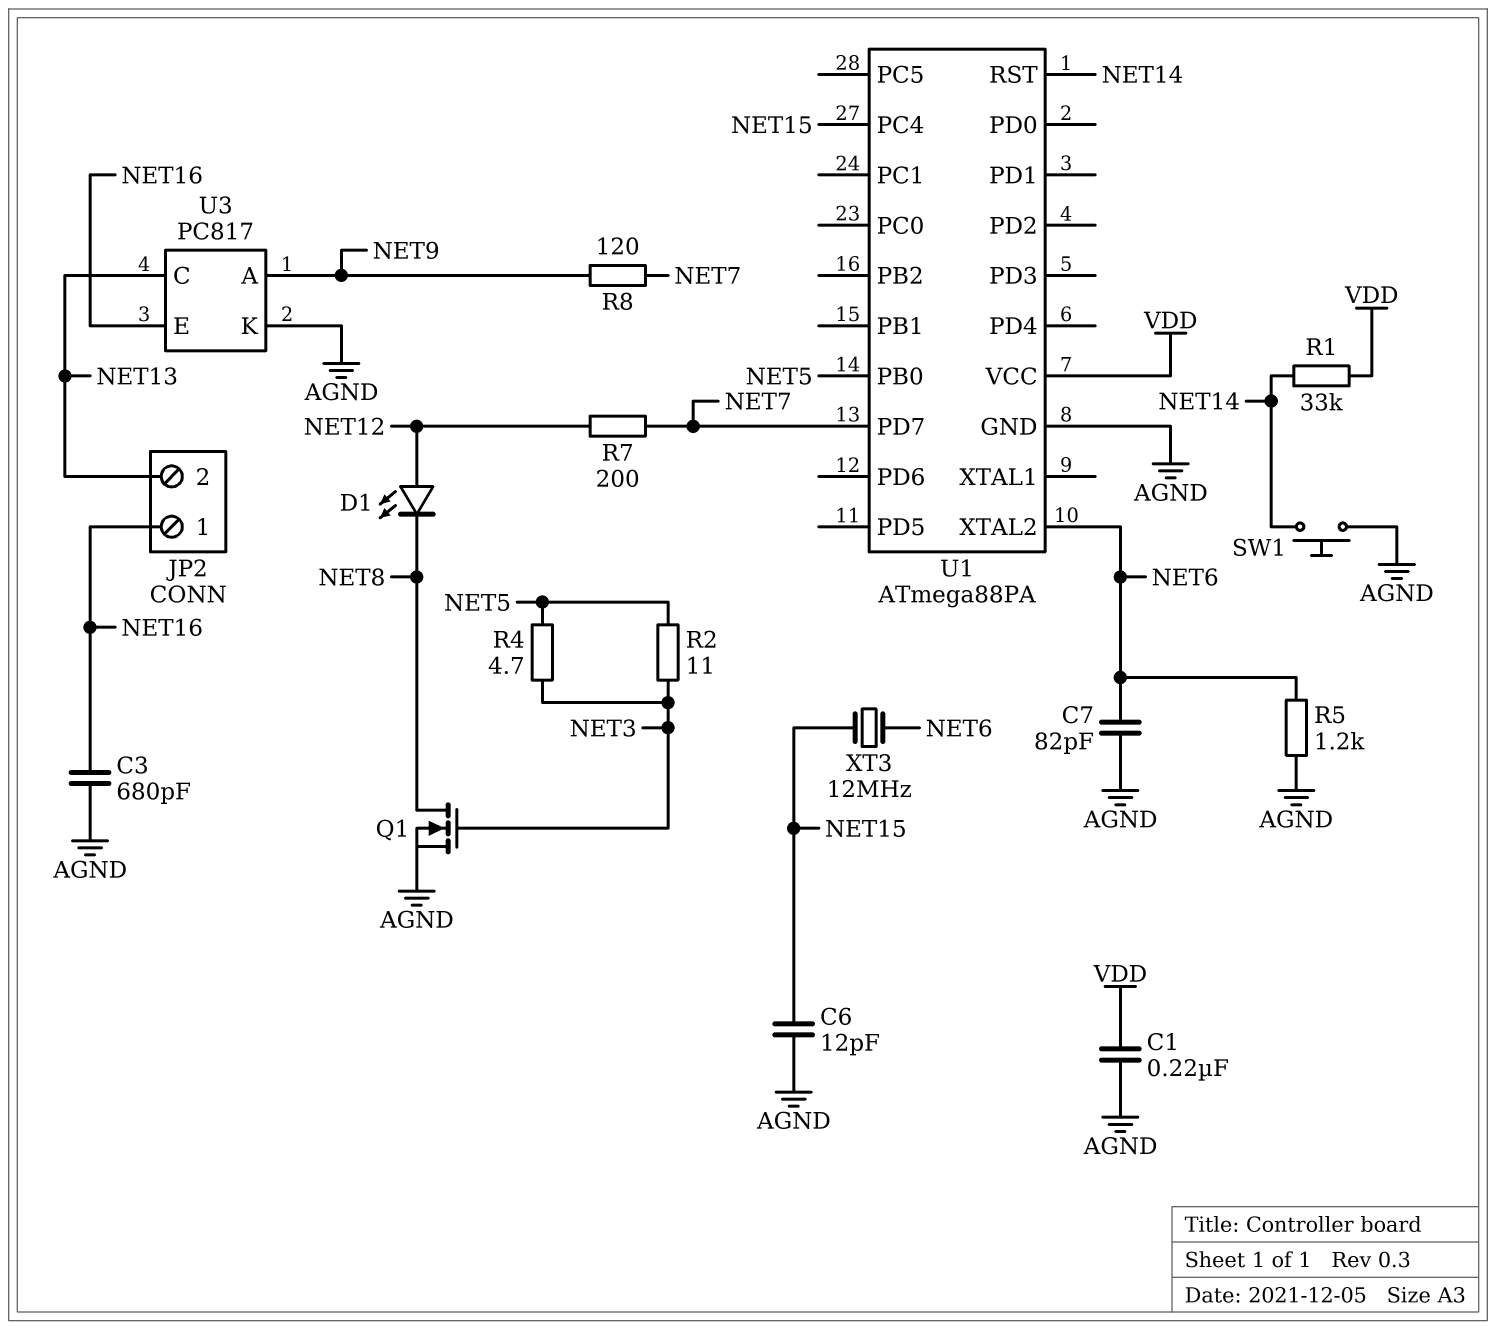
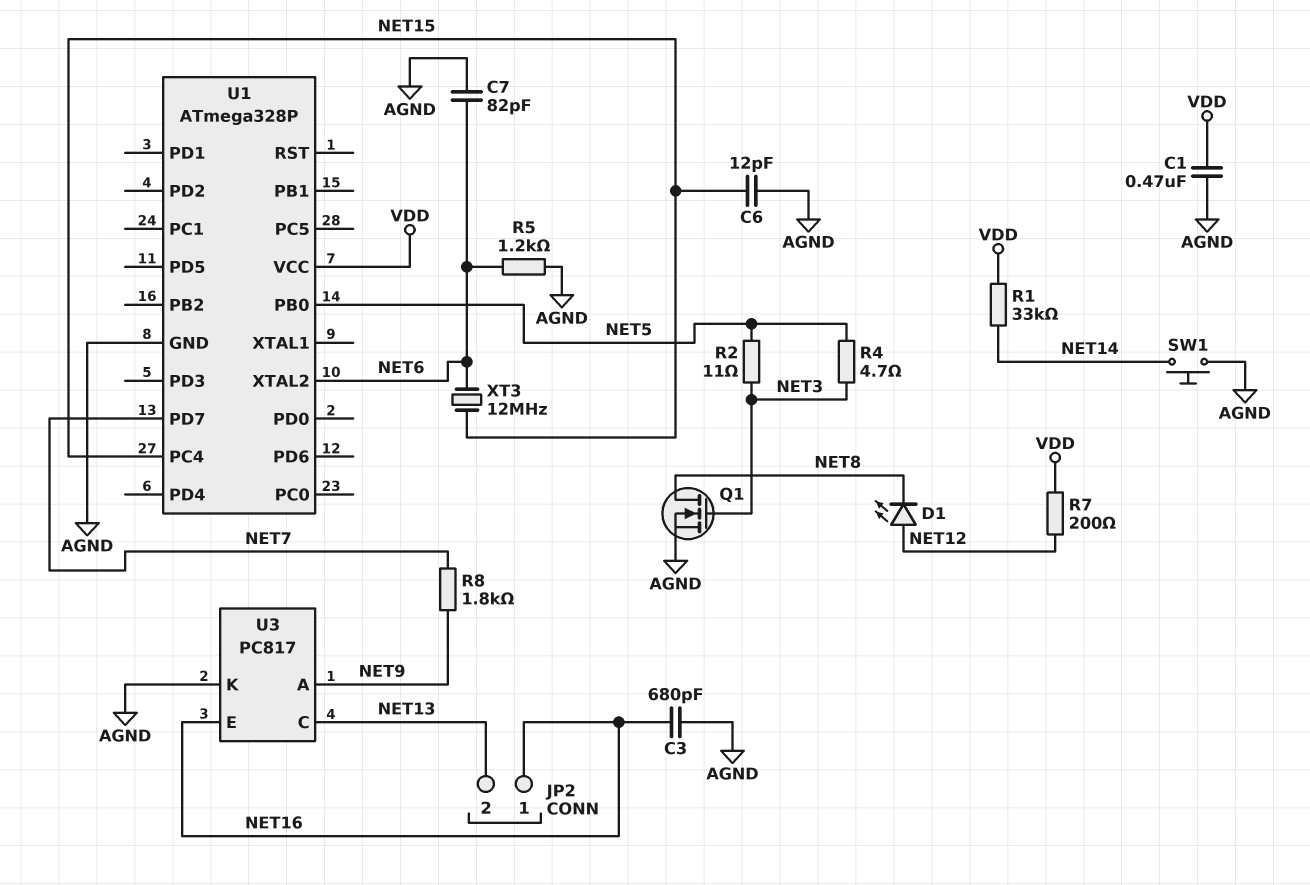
C1: 220nF (AGND, VDD) -> 470nF (AGND, VDD)
R7: 200 (NET7, NET12) -> 200 (NET12, VDD)
R8: 120 (NET7, NET9) -> 1.8k (NET7, NET9)
U1: ATmega88PA -> ATmega328P
U1 pin RST: NET14 -> none

